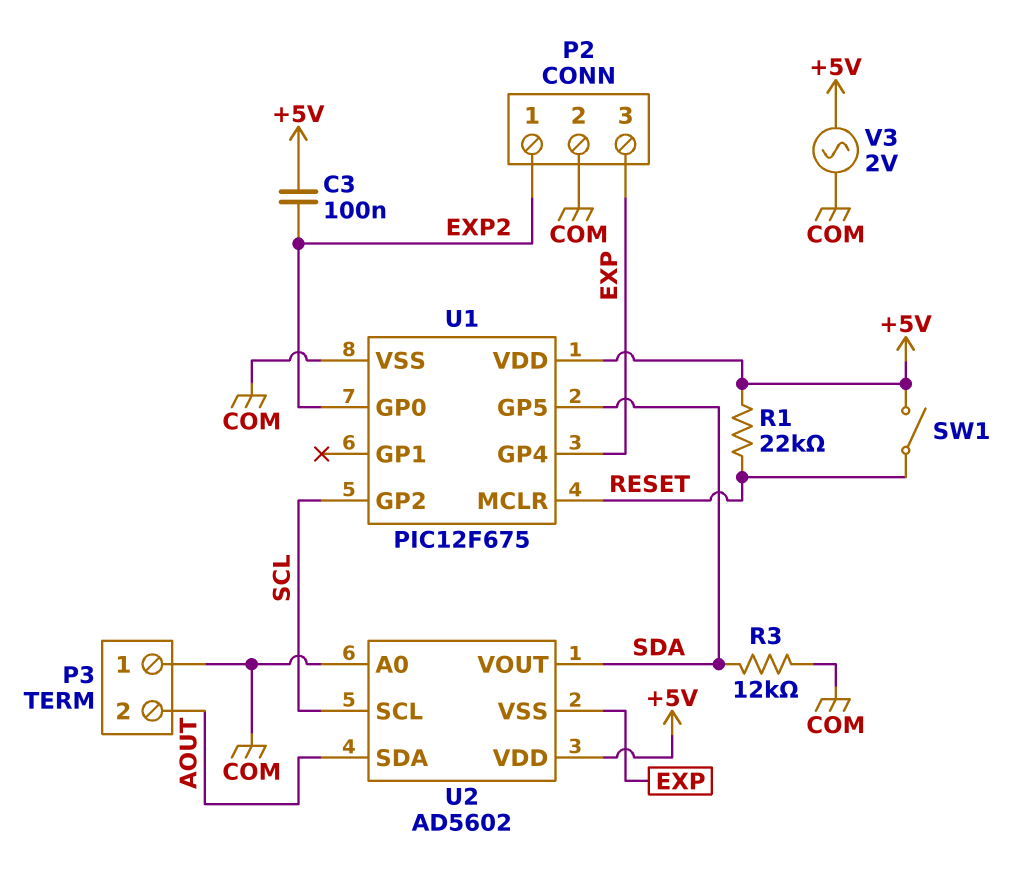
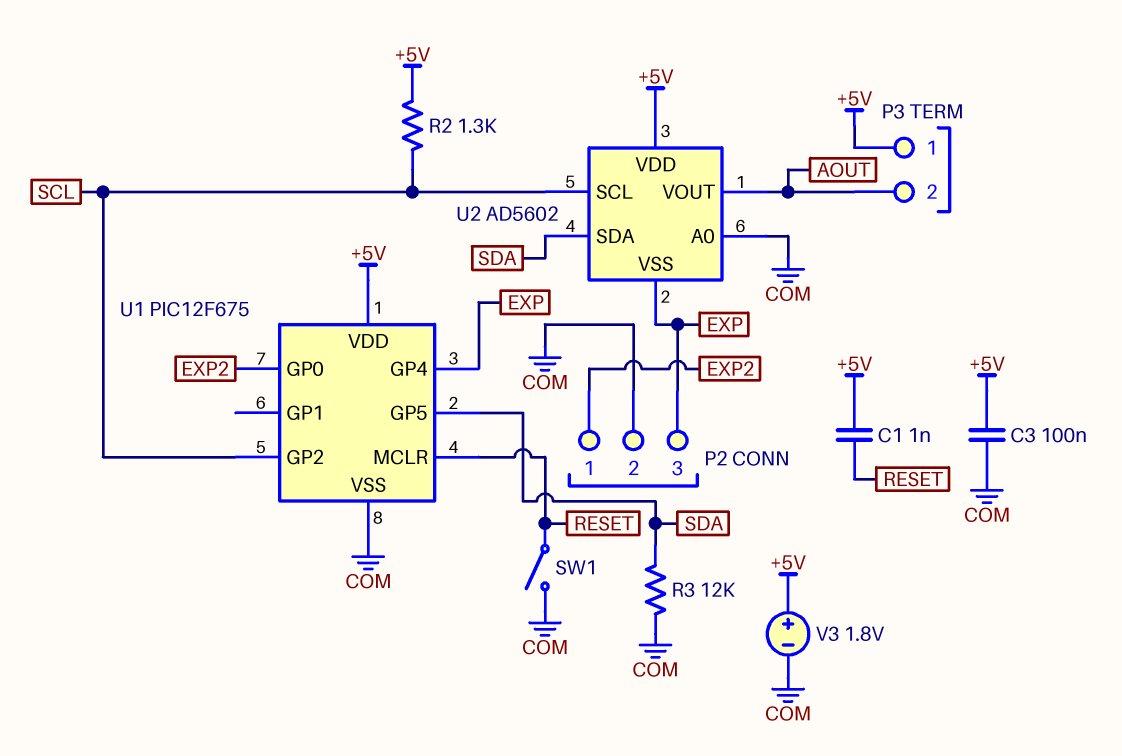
C1: none -> 1nF (+5V, RESET)
C3: 100nF (+5V, EXP2) -> 100nF (+5V, COM)
P3 pin 1: COM -> +5V
R1: 22k (+5V, RESET) -> none
R2: none -> 1.3k (+5V, SCL)
SW1: switch (+5V, RESET) -> switch (COM, RESET)
U2 pin SDA: AOUT -> SDA
U2 pin VOUT: SDA -> AOUT
V3: AC 2V (+5V, COM) -> 1.8V (plus +5V, minus COM)

